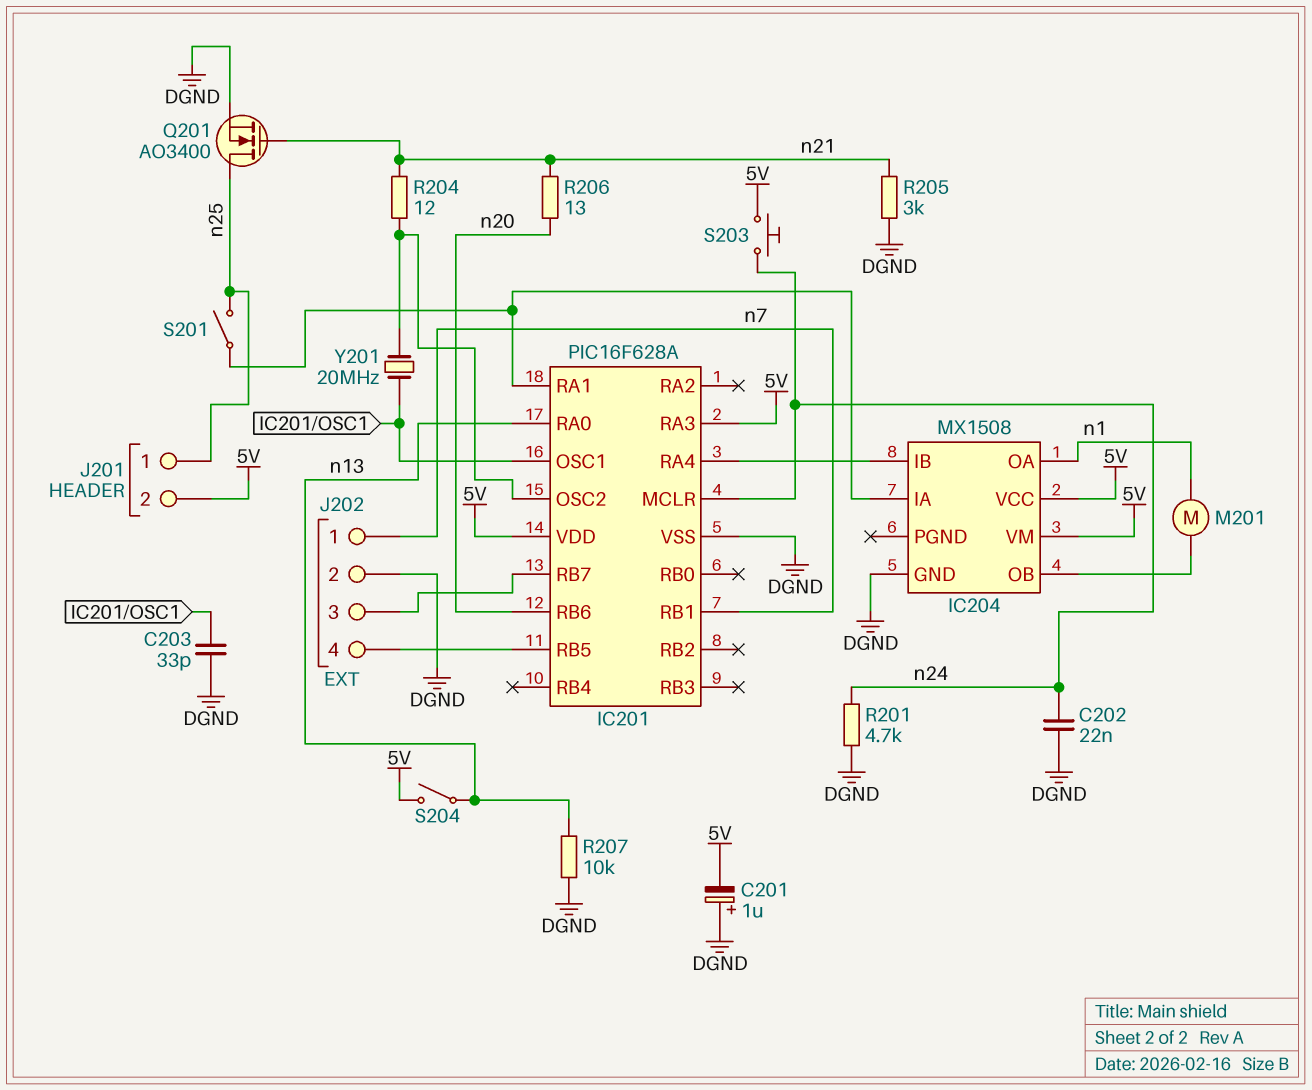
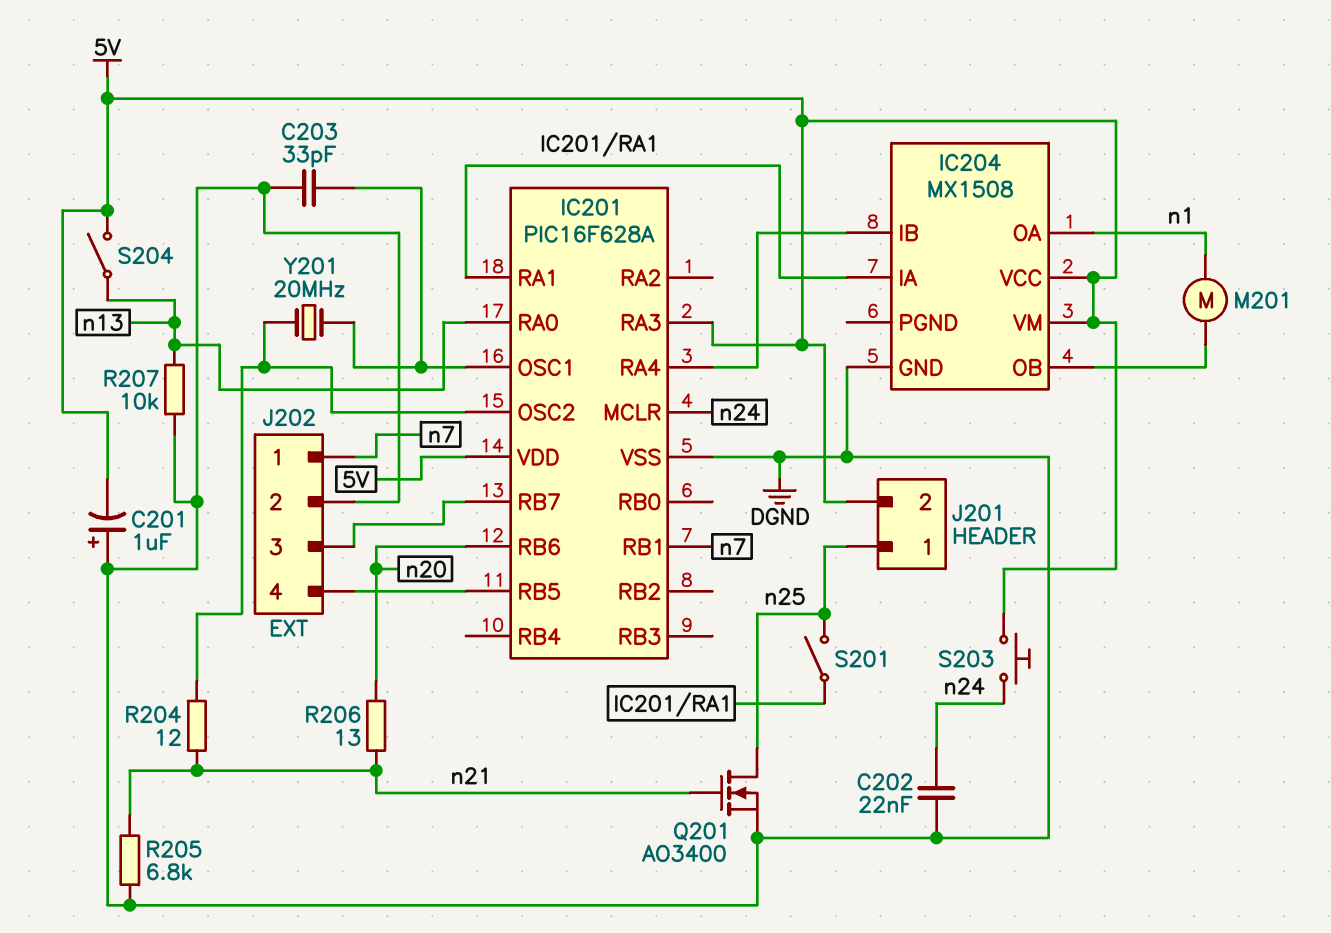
R201: 4.7k (DGND, n24) -> none
R205: 3k (DGND, n21) -> 6.8k (DGND, n21)

